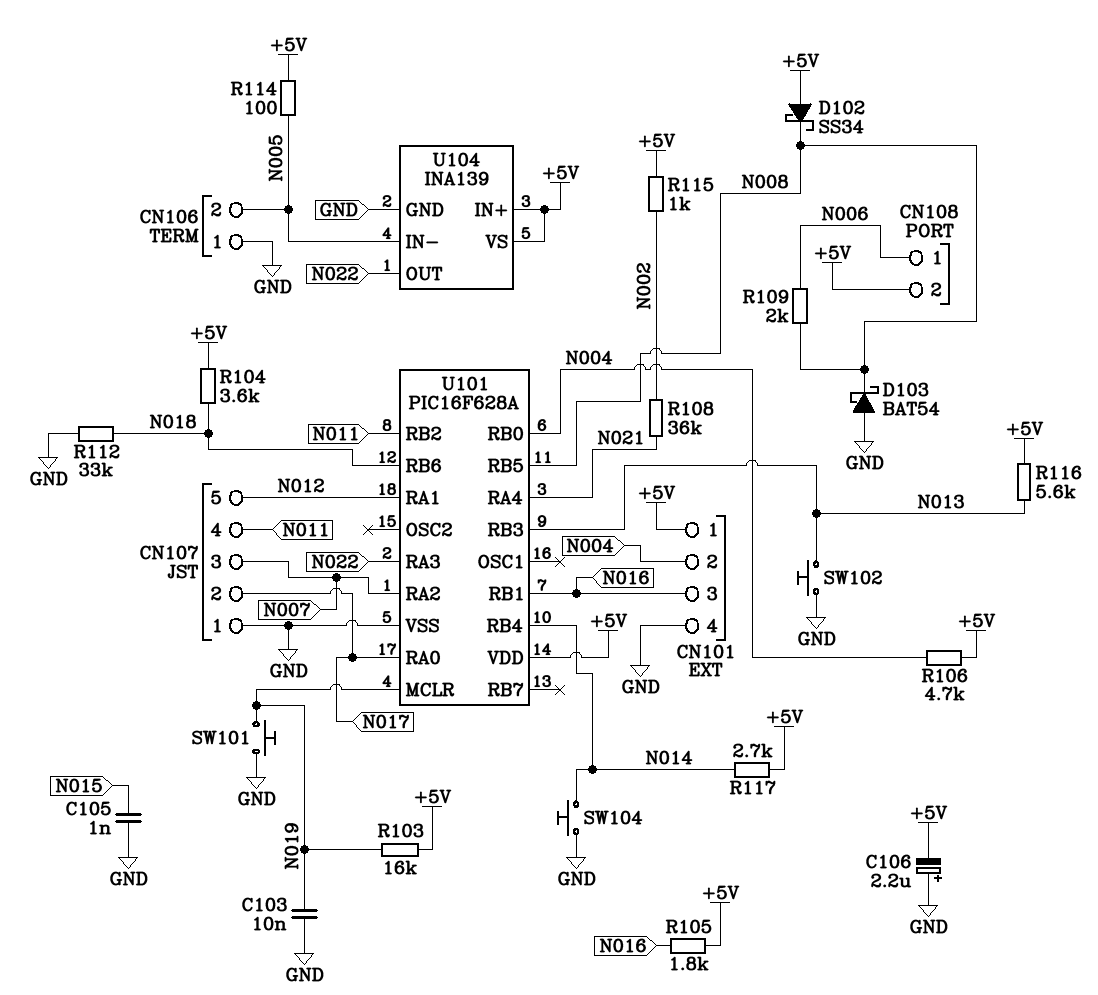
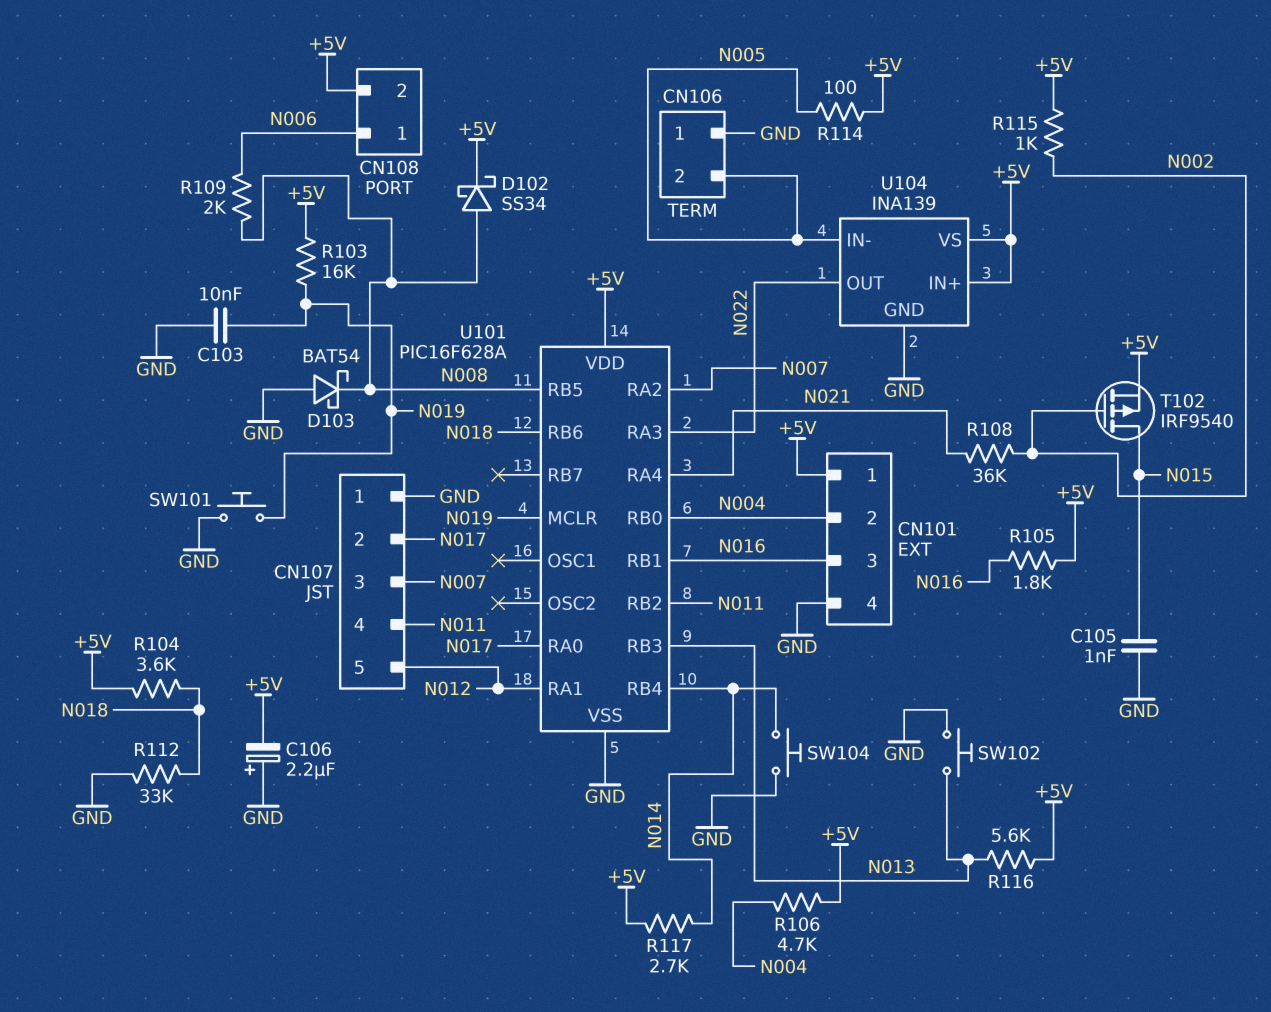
D102: schottky SS34 (A +5V, K N008) -> schottky SS34 (A N008, K +5V)
T102: none -> PMOS IRF9540 (G N002, D N015, S +5V)

